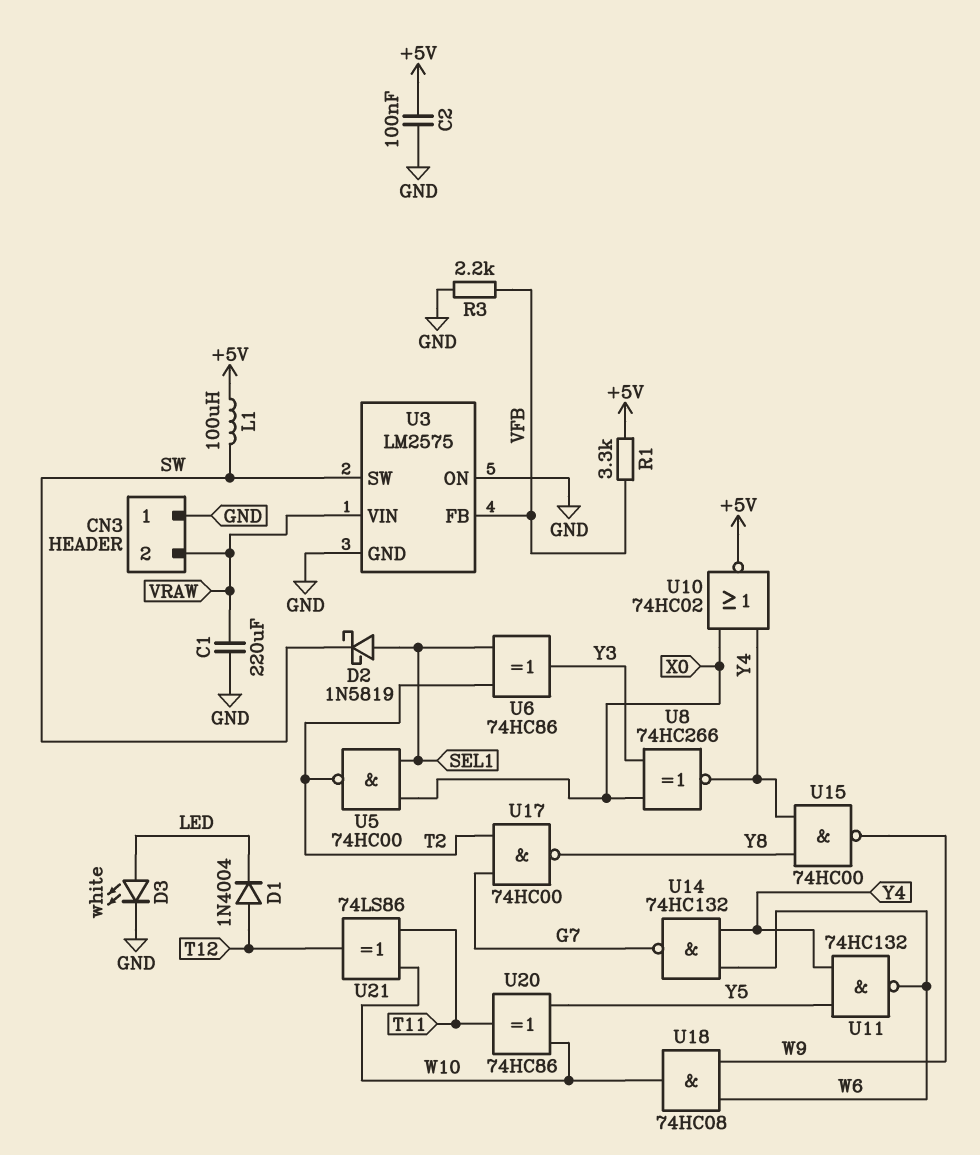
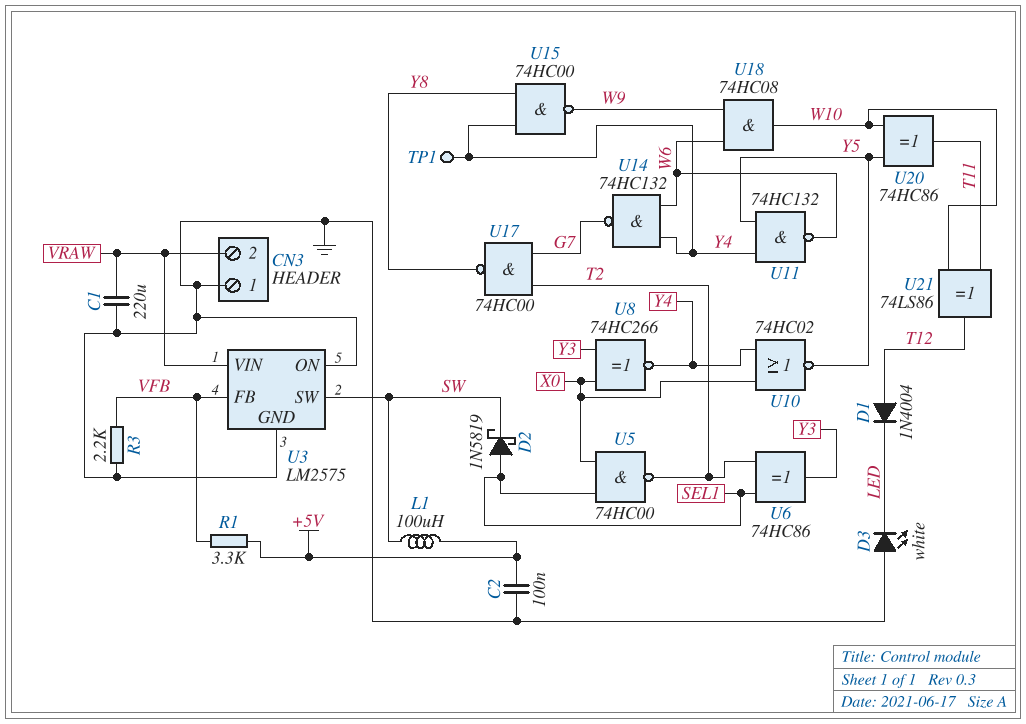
D3: LED white (A LED, K GND) -> LED white (A GND, K LED)
TP1: none -> test point (Y4)
U10: NOR 74HC02 (in X0, in Y4, out +5V) -> NOR 74HC02 (in X0, in Y4, out Y5)

